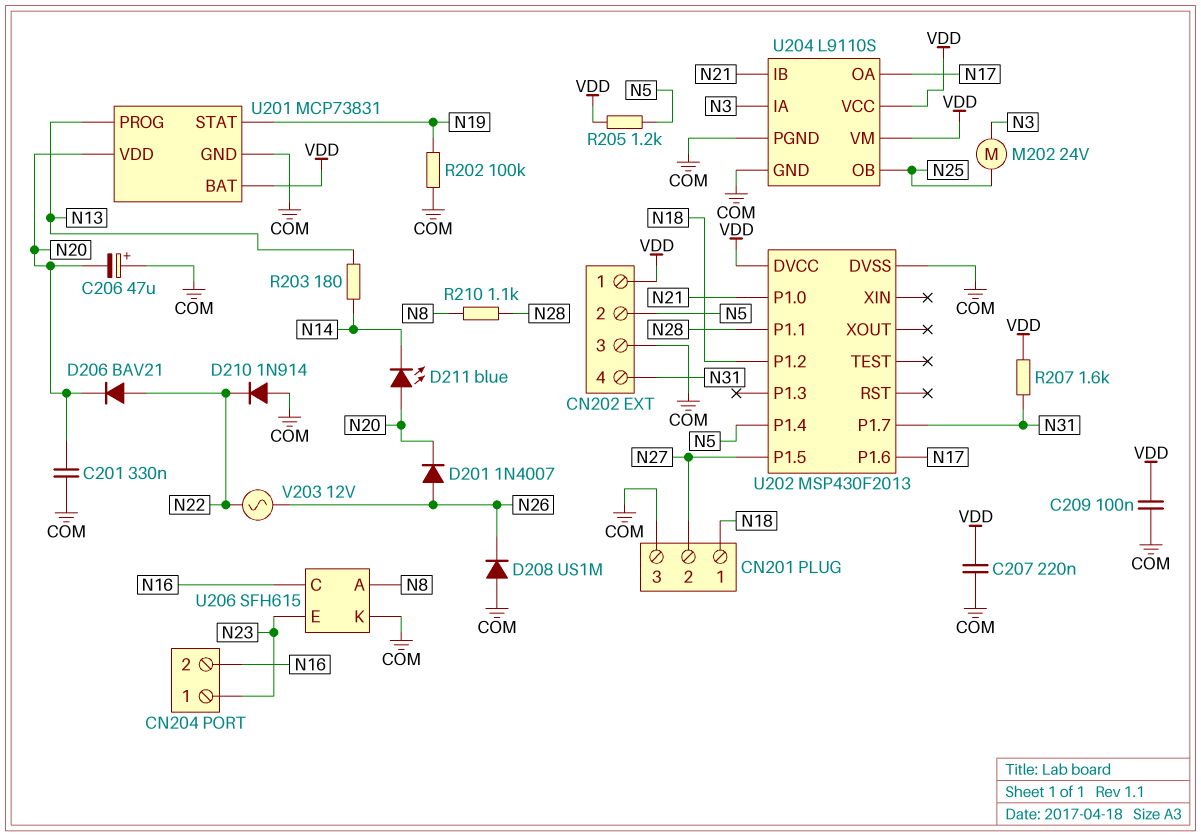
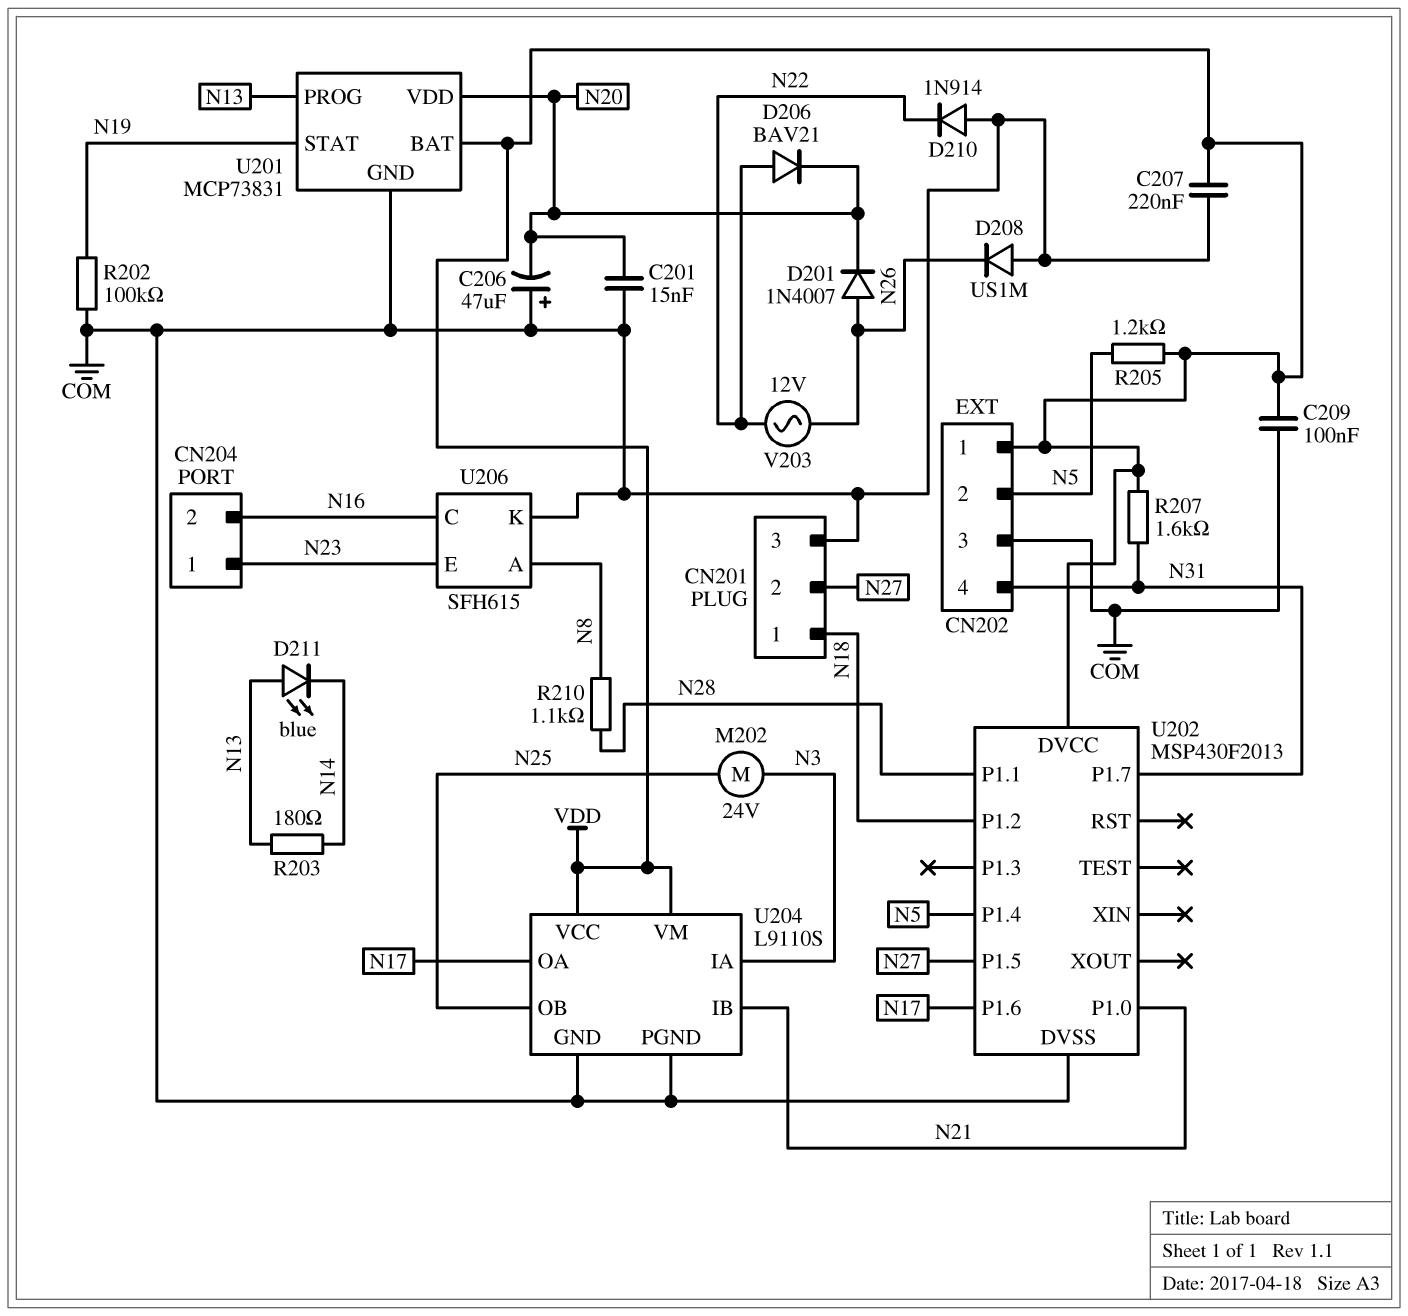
C201: 330nF (COM, N20) -> 15nF (COM, N20)
D211: LED blue (A N20, K N14) -> LED blue (A N13, K N14)

